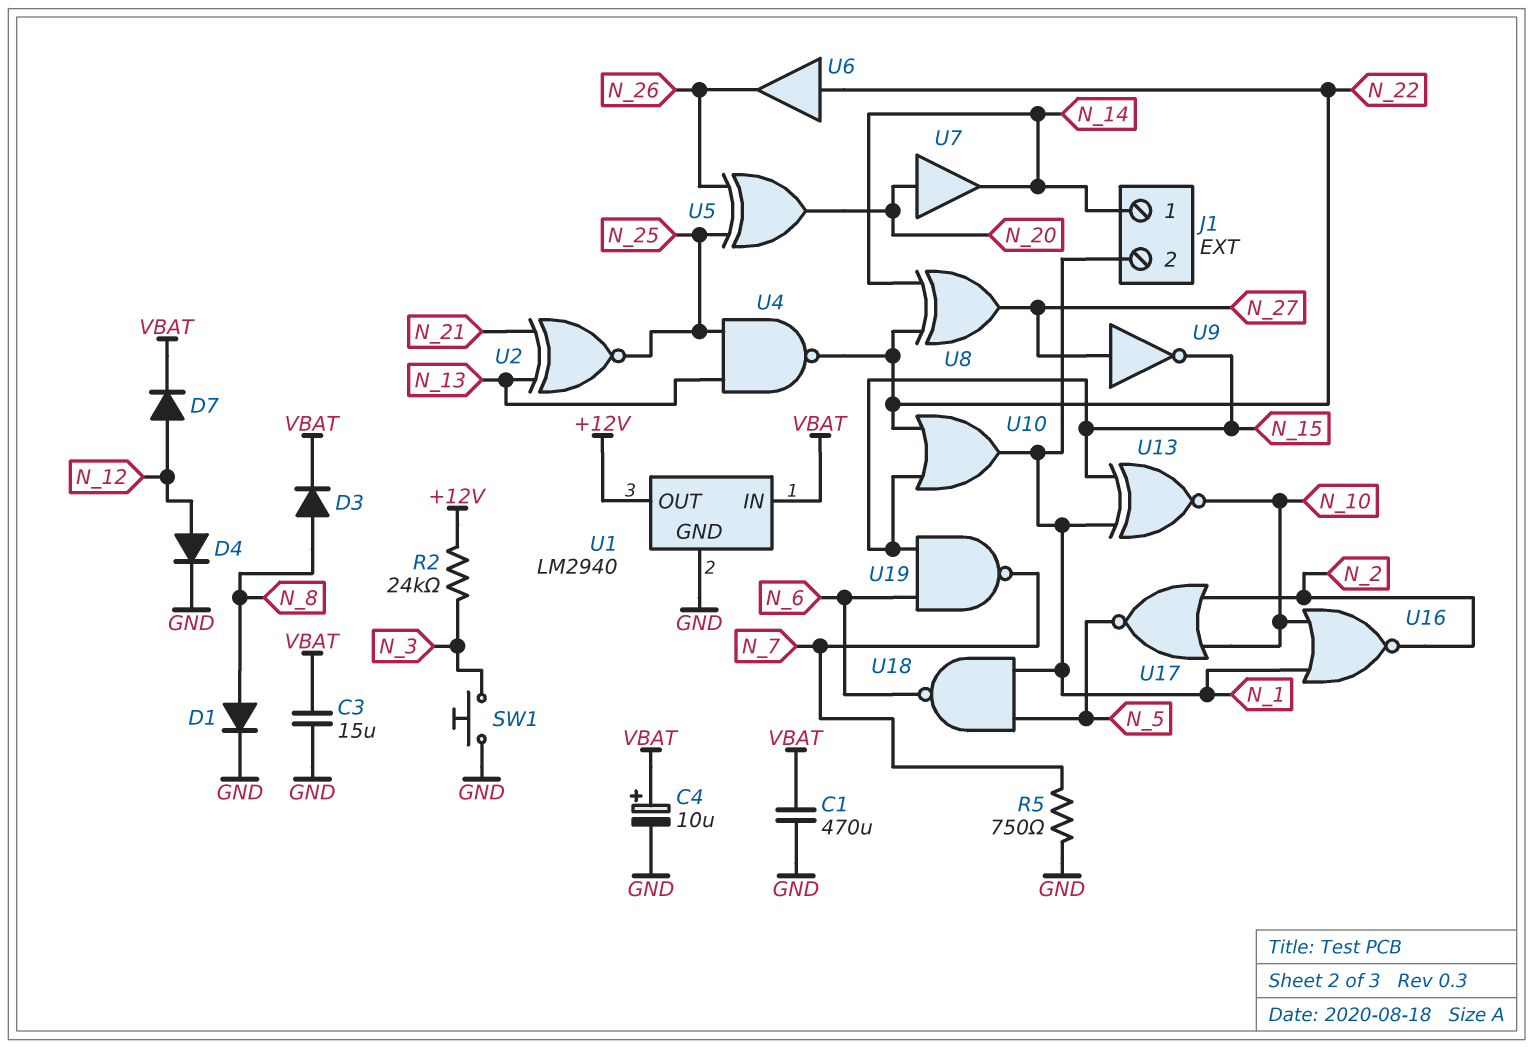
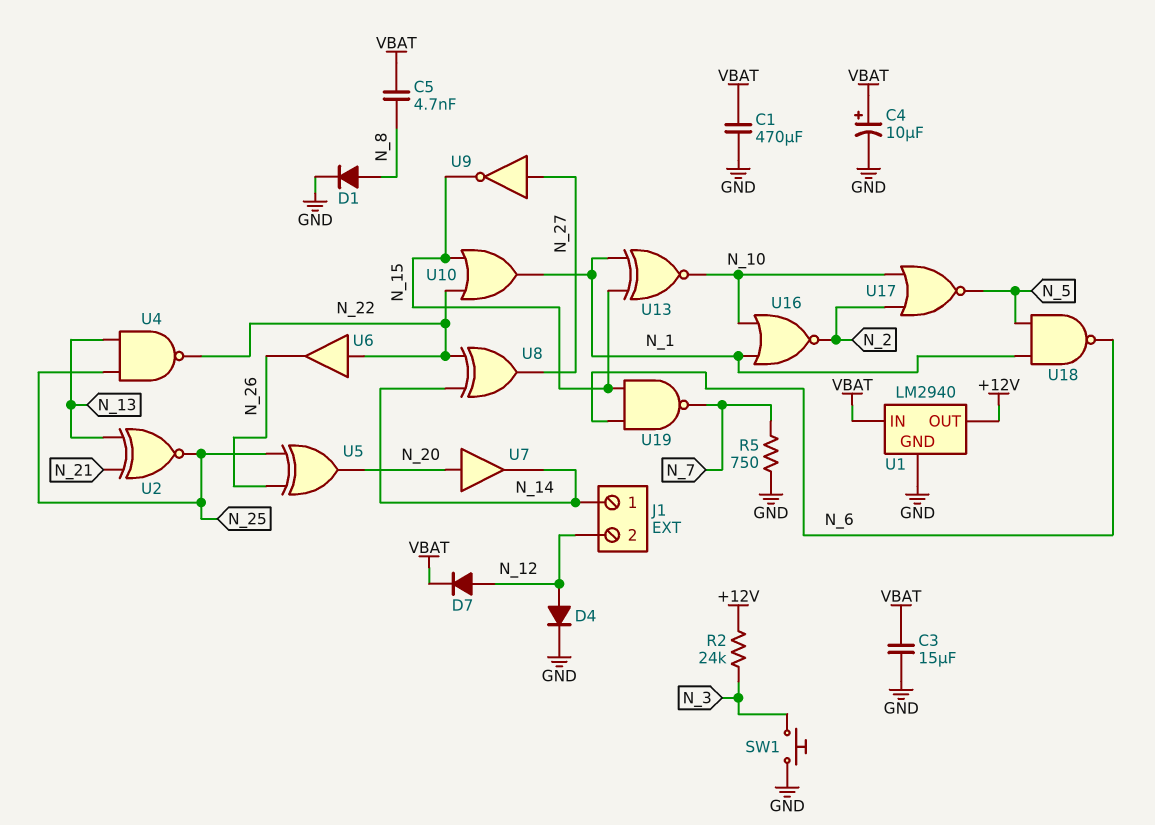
C5: none -> 4.7nF (N_8, VBAT)
D3: diode (A N_8, K VBAT) -> none
J1 pin 2: N_1 -> N_12

